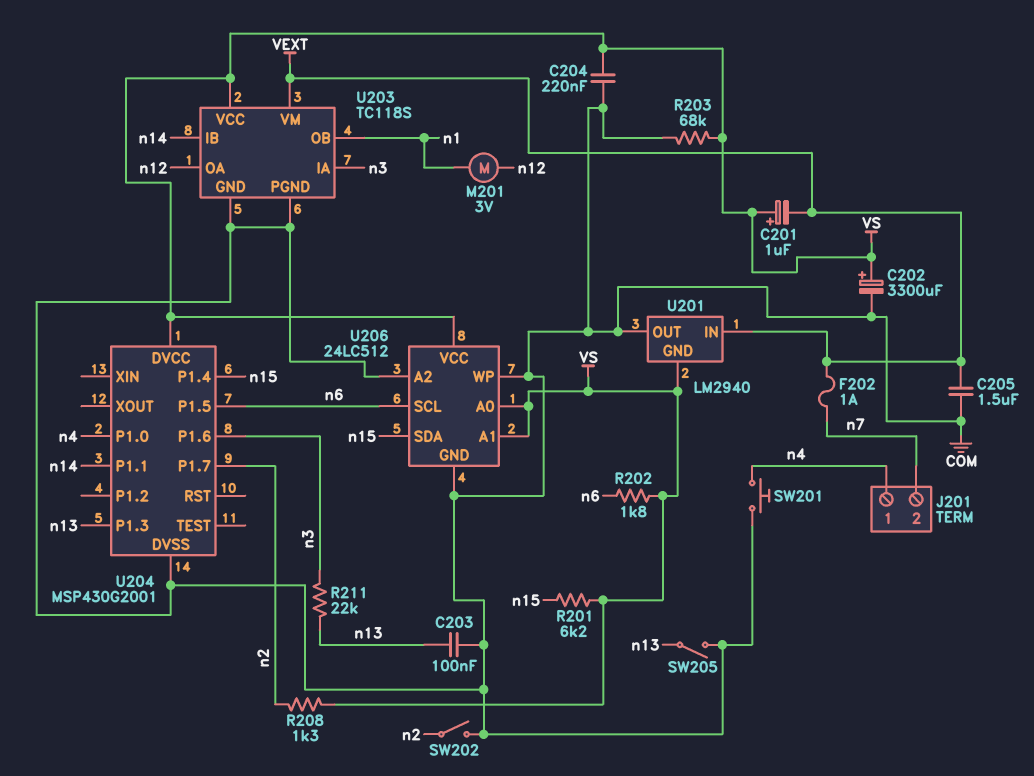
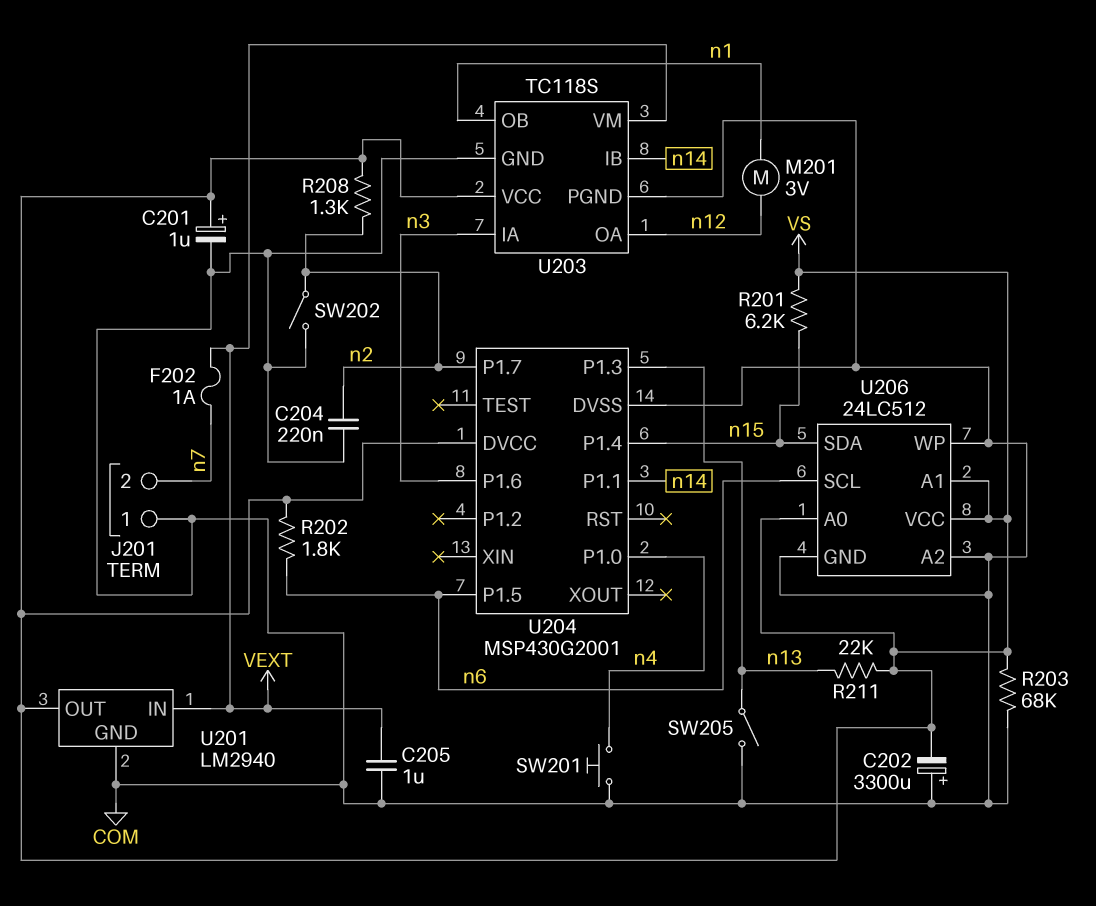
C201: 1uF (plus VS, minus VEXT) -> 1uF (plus VS, minus COM)
C202: 3300uF (plus VS, minus COM) -> 3300uF (plus COM, minus VS)
C203: 100nF (COM, n13) -> none
C204: 220nF (COM, VS) -> 220nF (COM, n2)
C205: 1.5uF (COM, VEXT) -> 1uF (COM, VEXT)
J201 pin 1: n4 -> COM
R211: 22k (n3, n13) -> 22k (VS, n13)
U201 pin GND: VS -> COM
U201 pin OUT: COM -> VS

